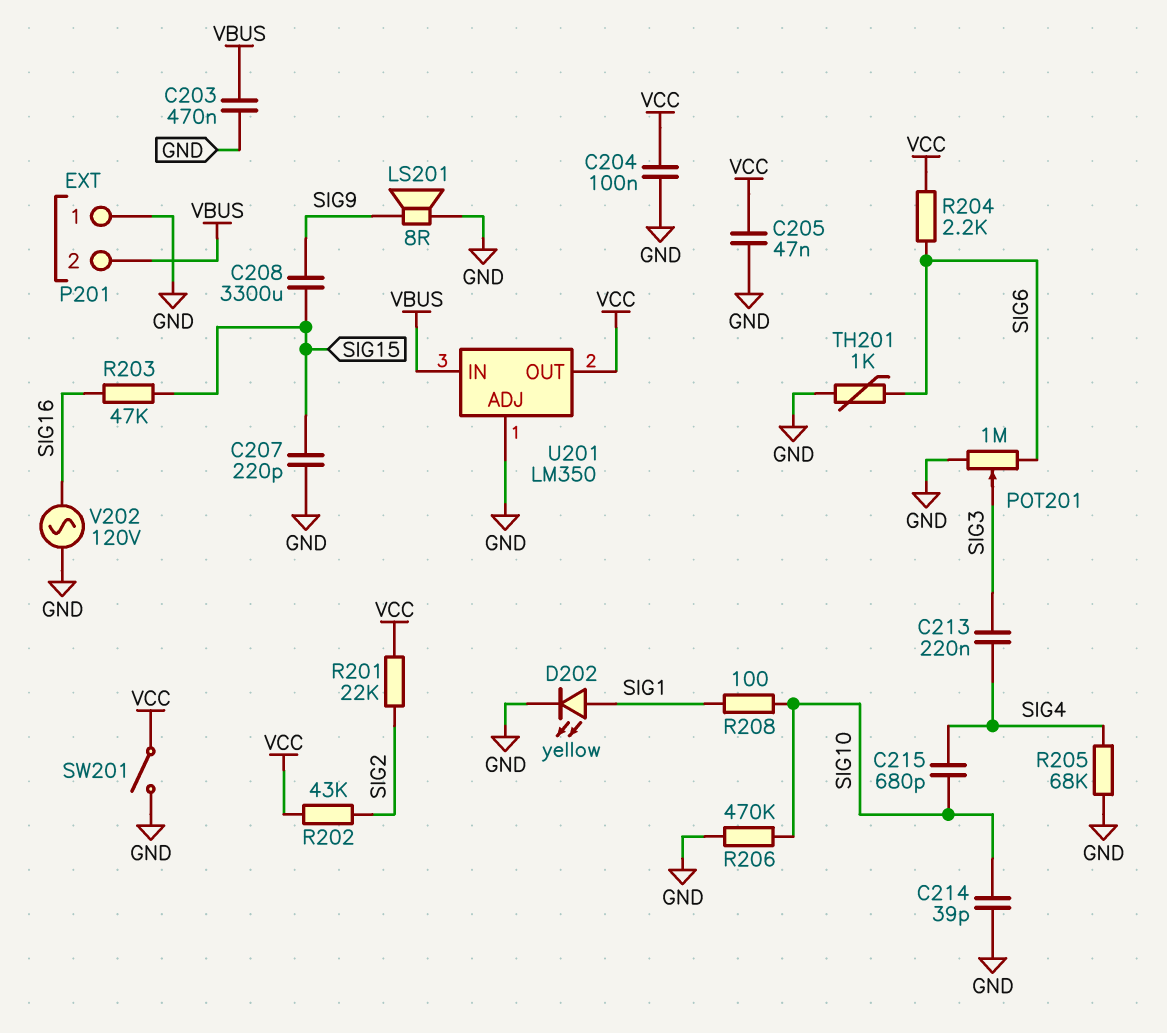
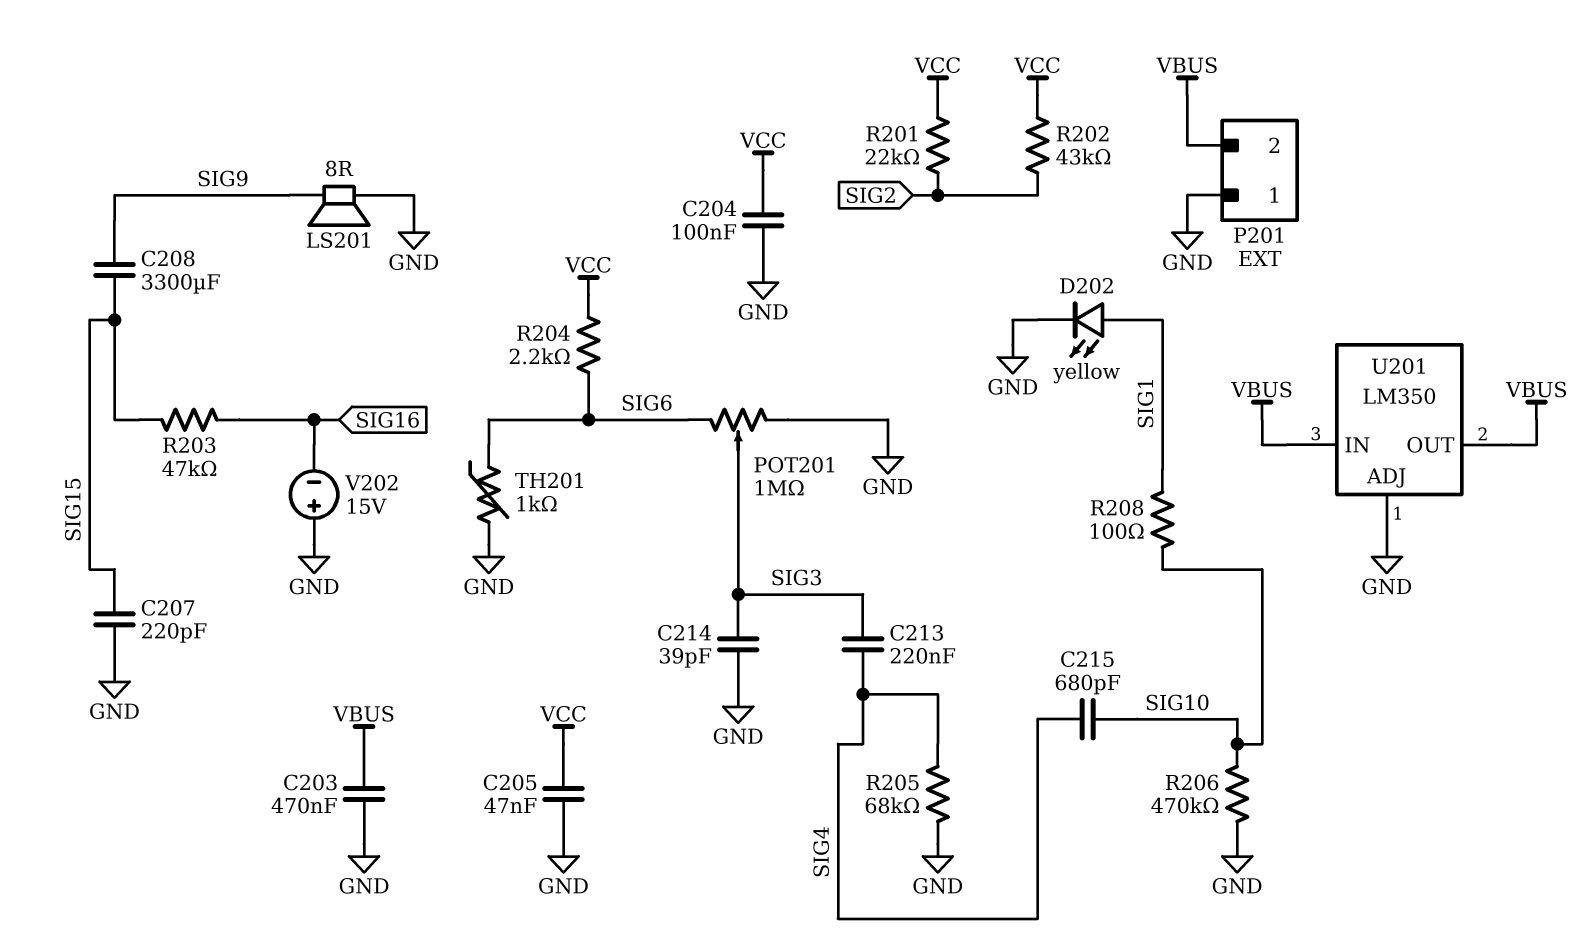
C214: 39pF (GND, SIG10) -> 39pF (GND, SIG3)
SW201: switch (GND, VCC) -> none
U201 pin OUT: VCC -> VBUS
V202: AC 120V (GND, SIG16) -> 15V (plus GND, minus SIG16)

